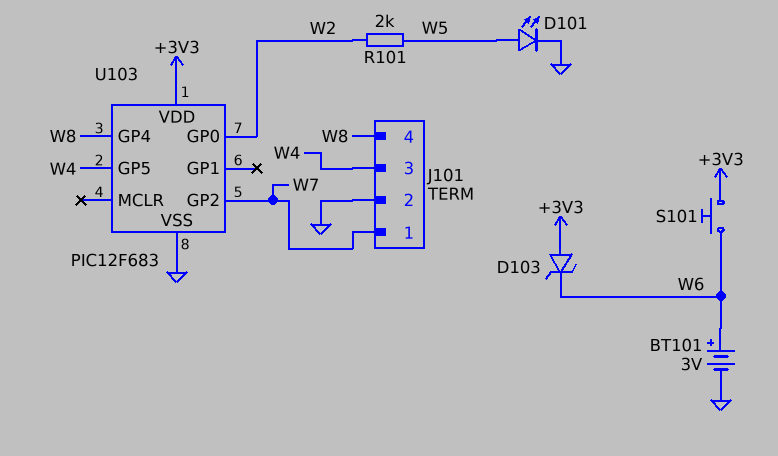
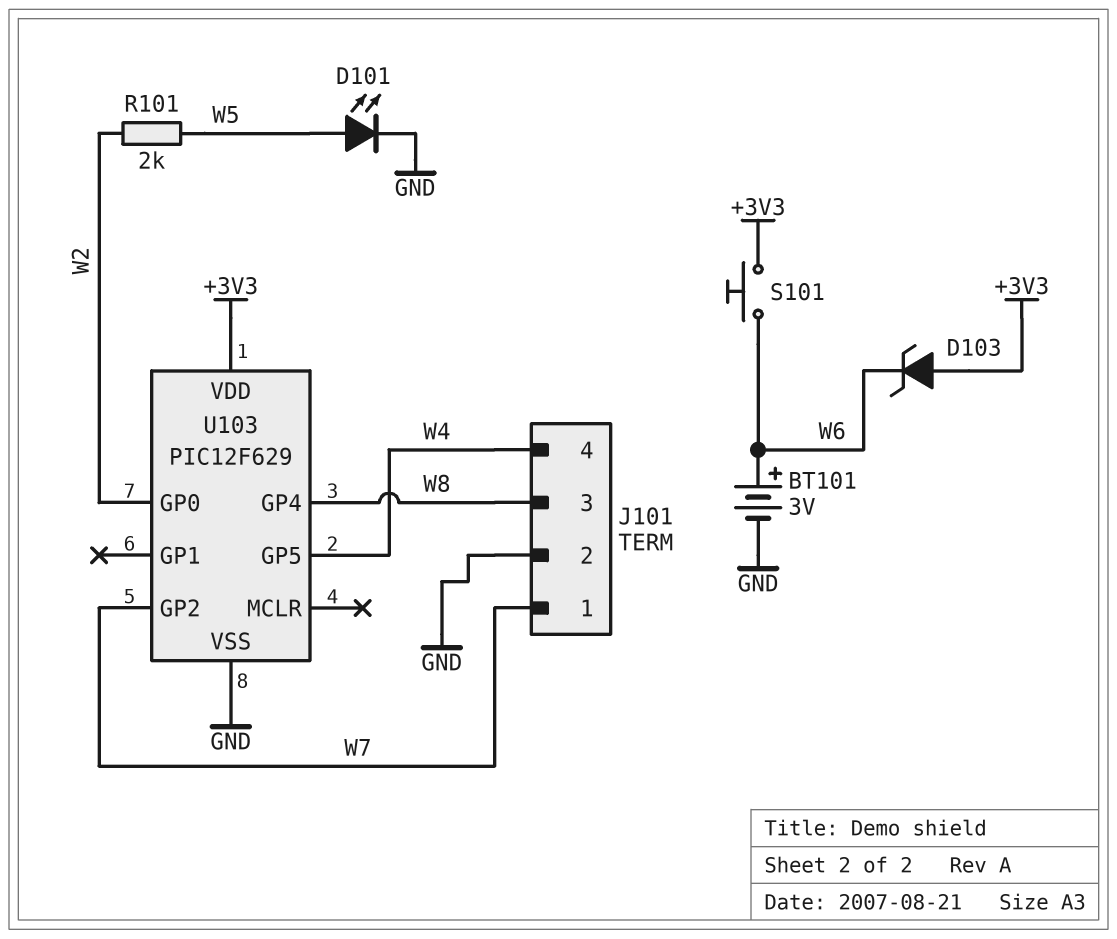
J101 pin 3: W4 -> W8
J101 pin 4: W8 -> W4
U103: PIC12F683 -> PIC12F629

